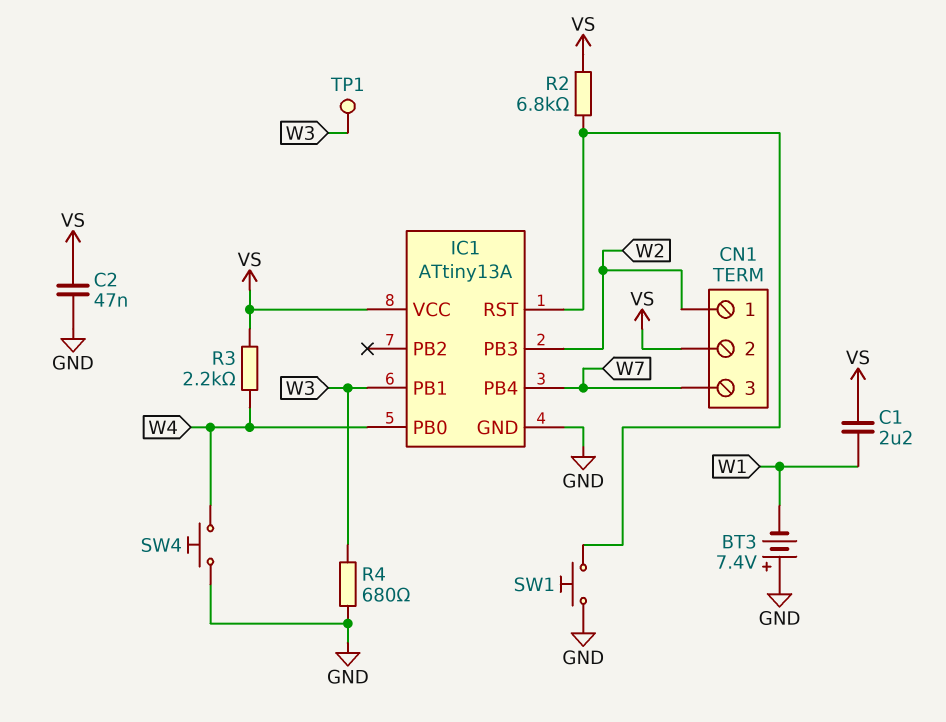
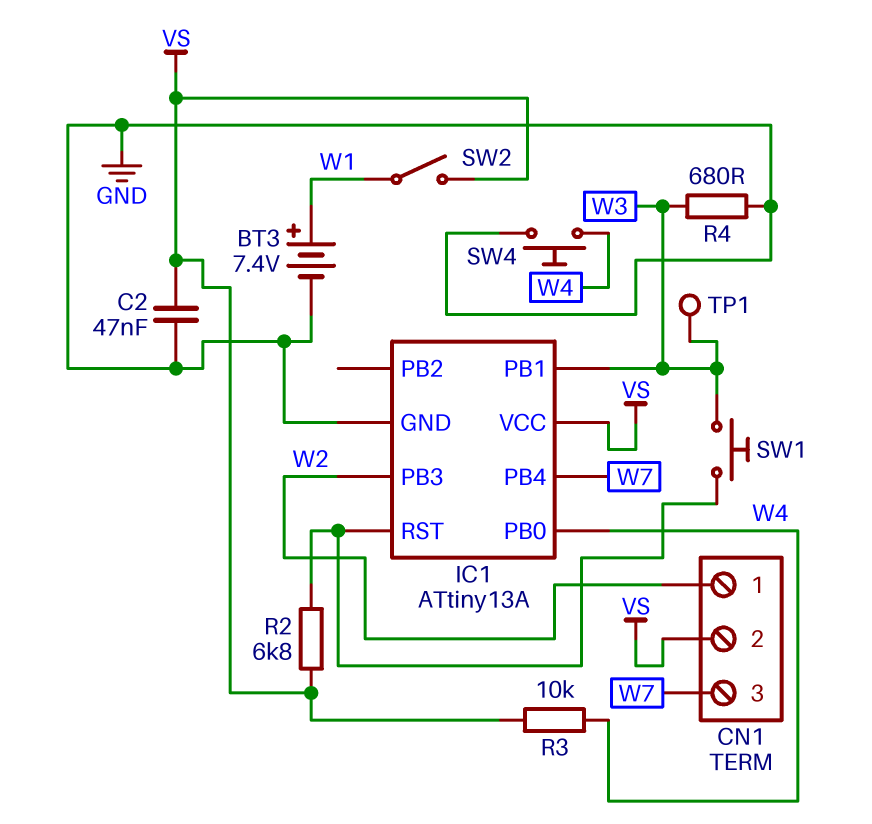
BT3: 7.4V (plus GND, minus W1) -> 7.4V (plus W1, minus GND)
C1: 2.2uF (VS, W1) -> none
R3: 2.2k (VS, W4) -> 10k (VS, W4)
SW1: button (GND, IC1/RST) -> button (IC1/RST, W3)
SW2: none -> switch (VS, W1)

